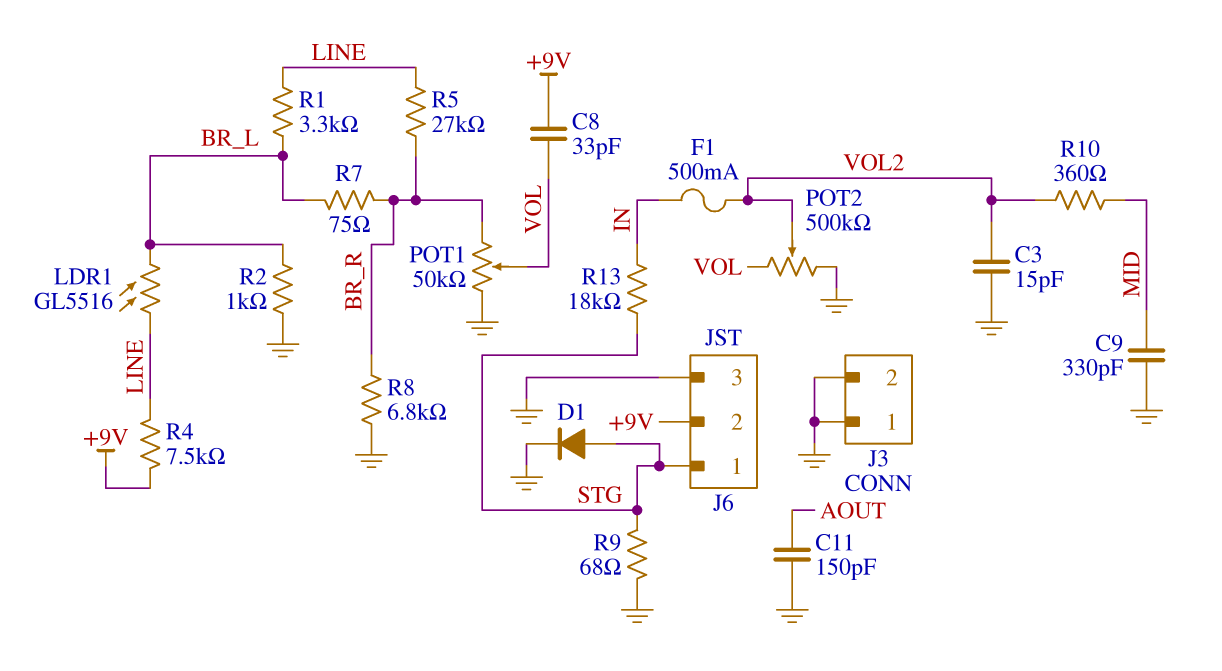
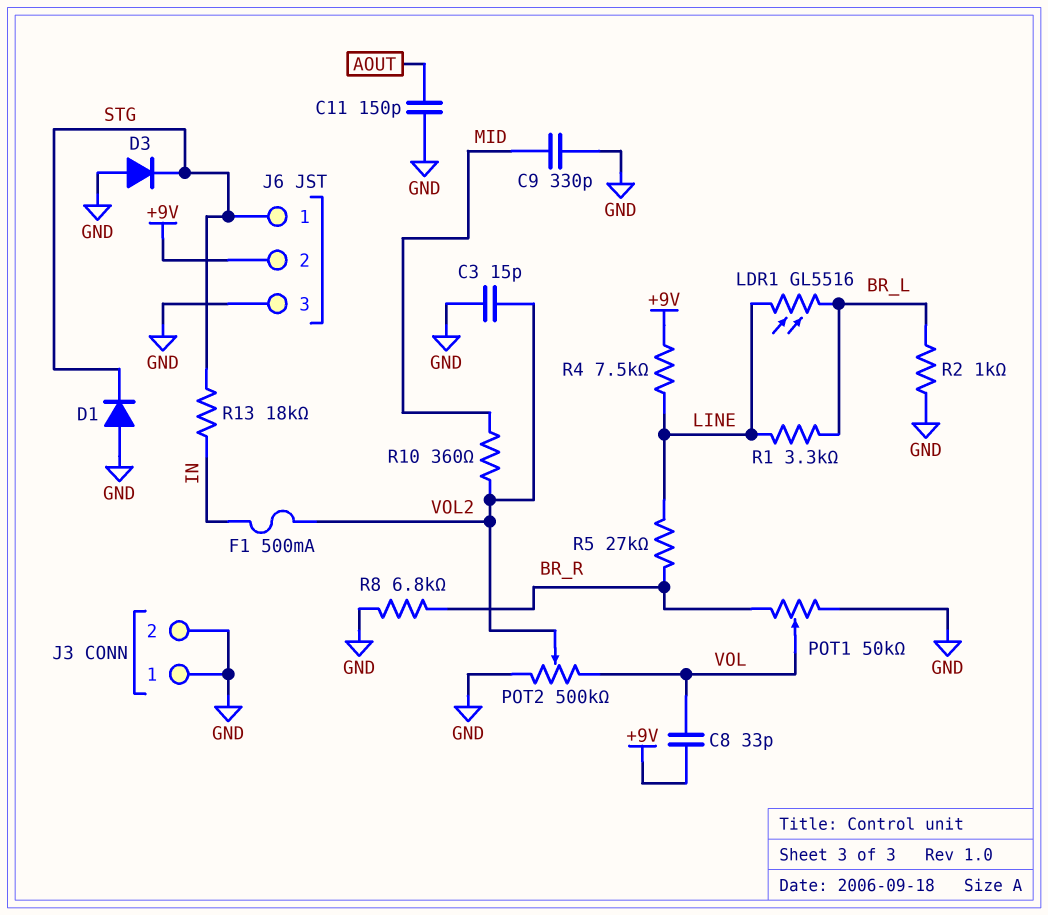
D1: diode (A STG, K GND) -> diode (A GND, K STG)
D3: none -> diode (A GND, K STG)
R7: 75 (BR_L, BR_R) -> none
R9: 68 (GND, STG) -> none

